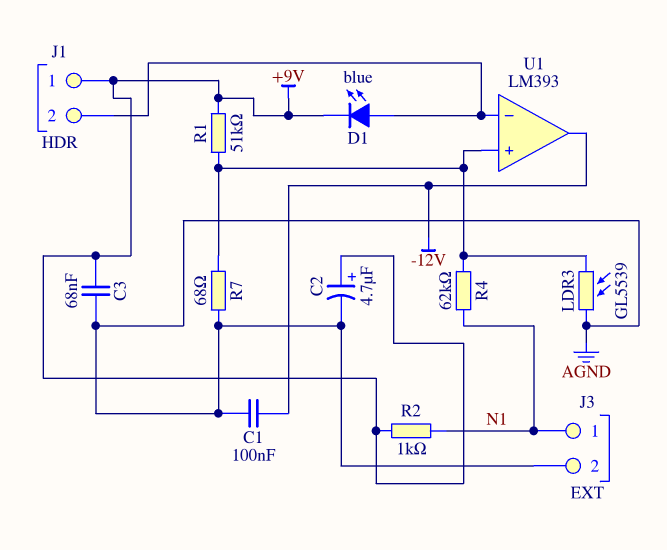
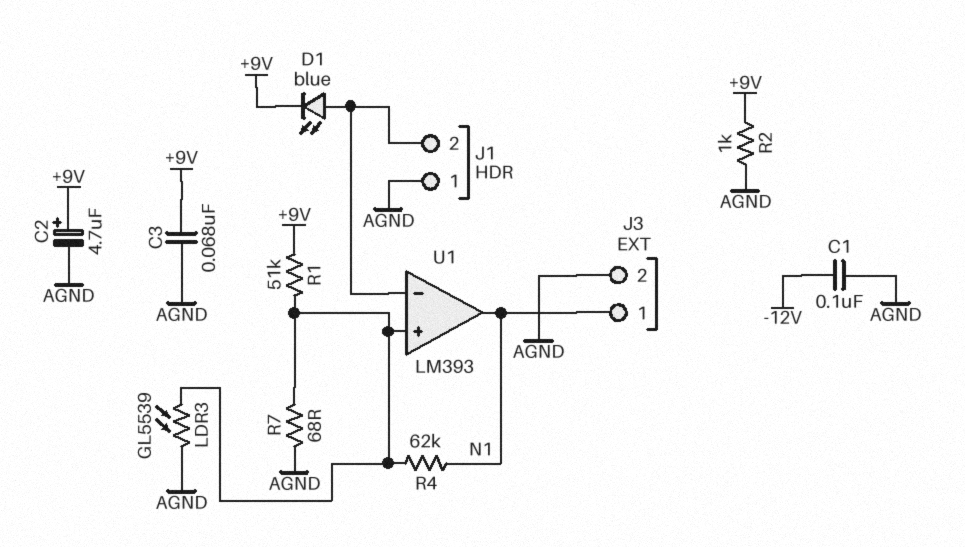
J1 pin 1: +9V -> AGND
R2: 1k (+9V, N1) -> 1k (+9V, AGND)
U1 pin out: -12V -> N1

